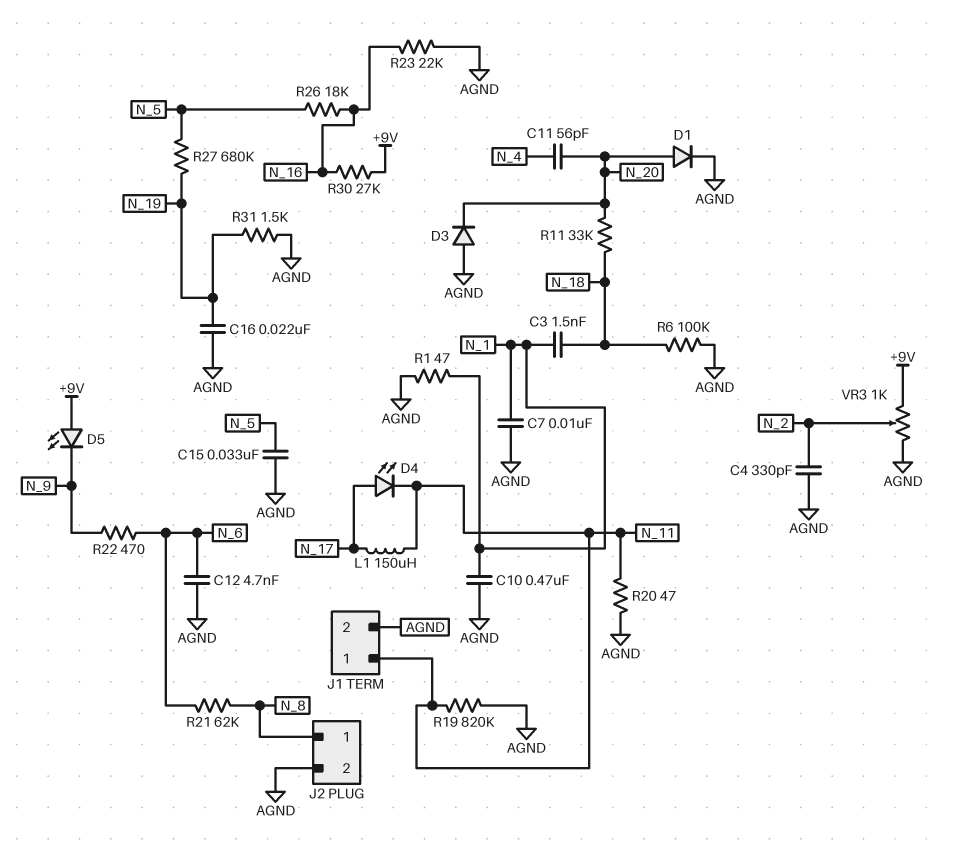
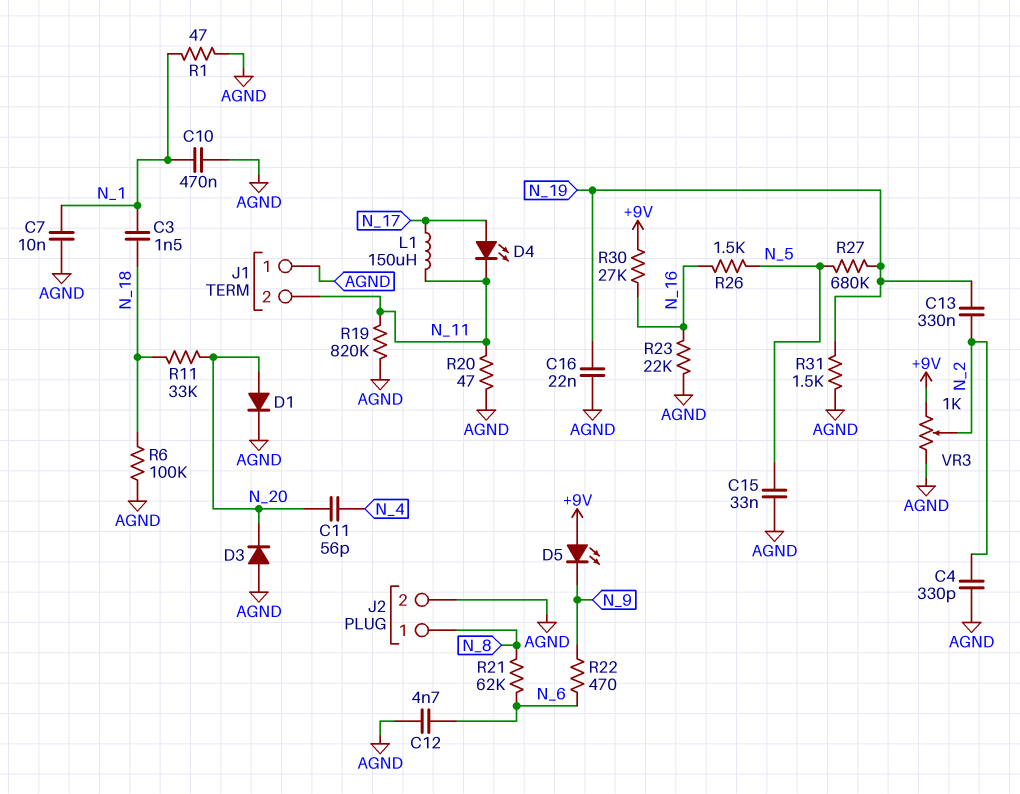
C13: none -> 330nF (N_2, N_19)
J1 pin 1: N_11 -> AGND
J1 pin 2: AGND -> N_11
R26: 18k (N_5, N_16) -> 1.5k (N_5, N_16)

